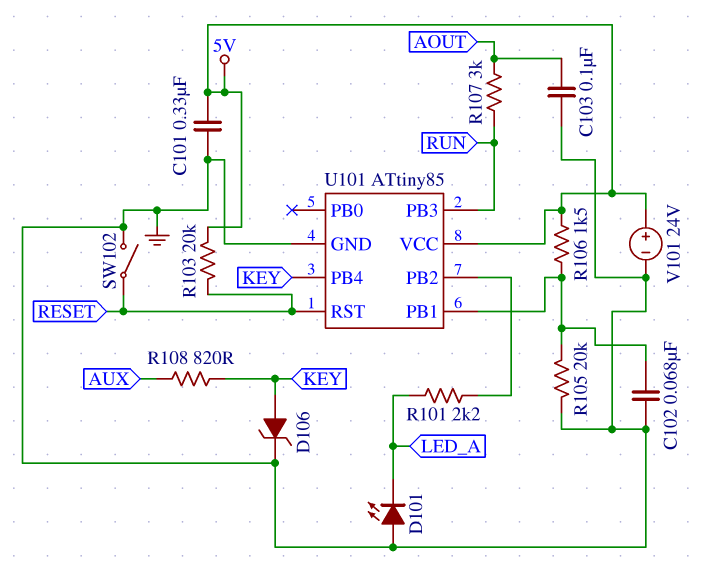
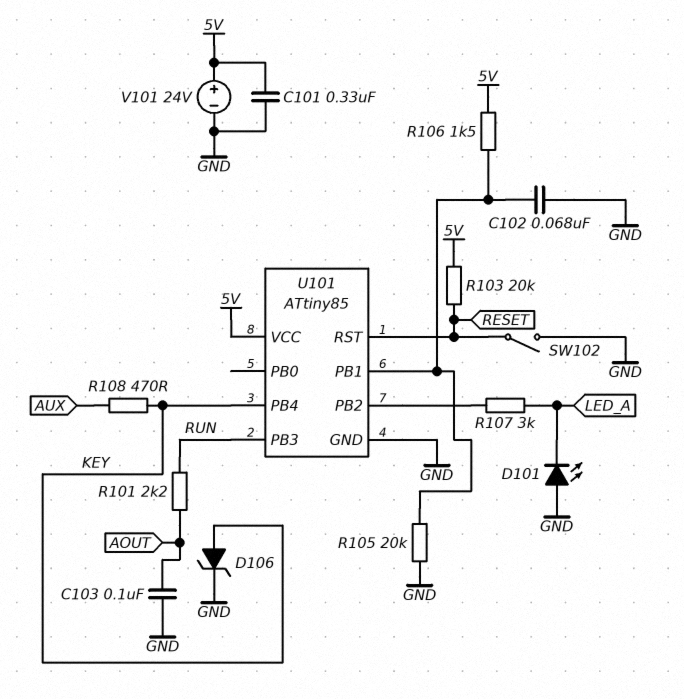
R101: 2.2k (LED_A, U101/PB2) -> 2.2k (AOUT, RUN)
R107: 3k (AOUT, RUN) -> 3k (LED_A, U101/PB2)
R108: 820 (AUX, KEY) -> 470 (AUX, KEY)

